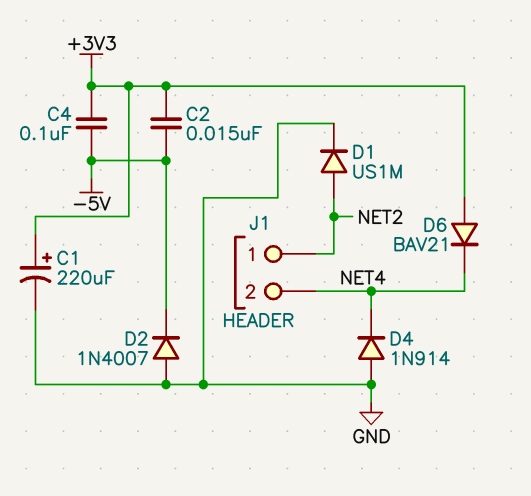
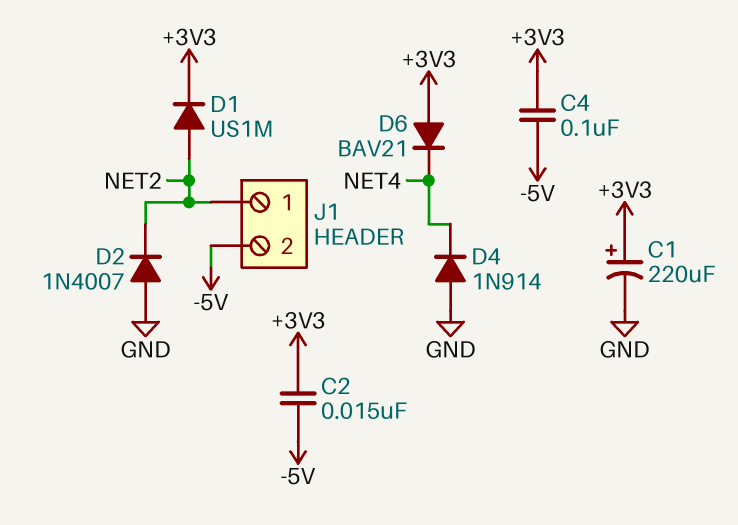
D1: diode US1M (A NET2, K GND) -> diode US1M (A NET2, K +3V3)
D2: diode 1N4007 (A GND, K -5V) -> diode 1N4007 (A GND, K NET2)
J1 pin 2: NET4 -> -5V

